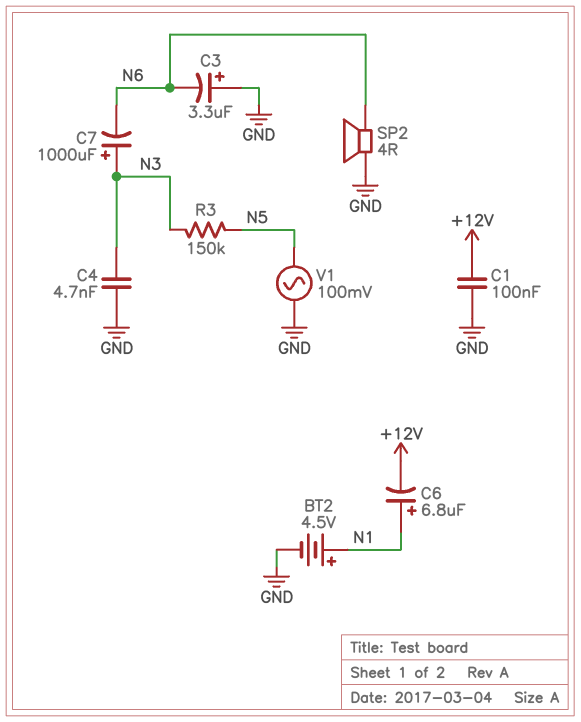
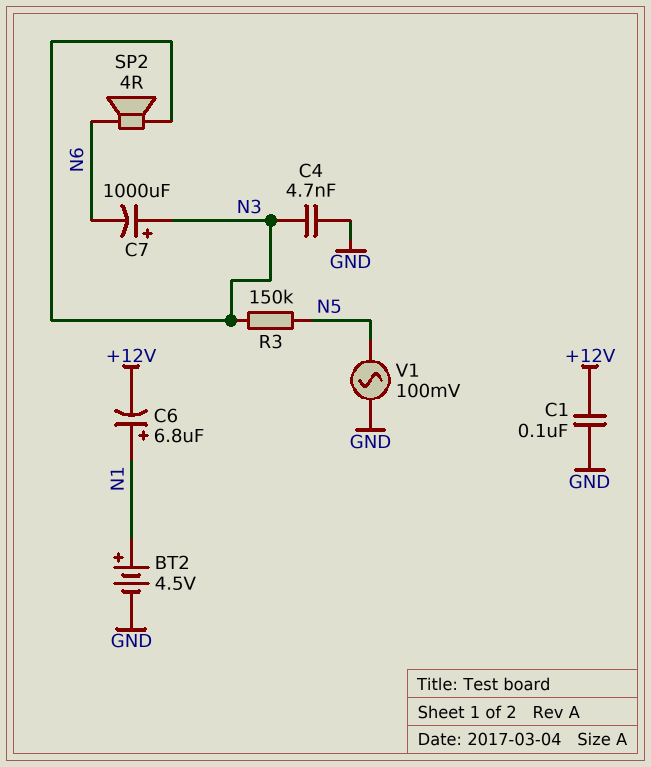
C3: 3.3uF (plus GND, minus N6) -> none
SP2: speaker 4R (GND, N6) -> speaker 4R (N3, N6)

